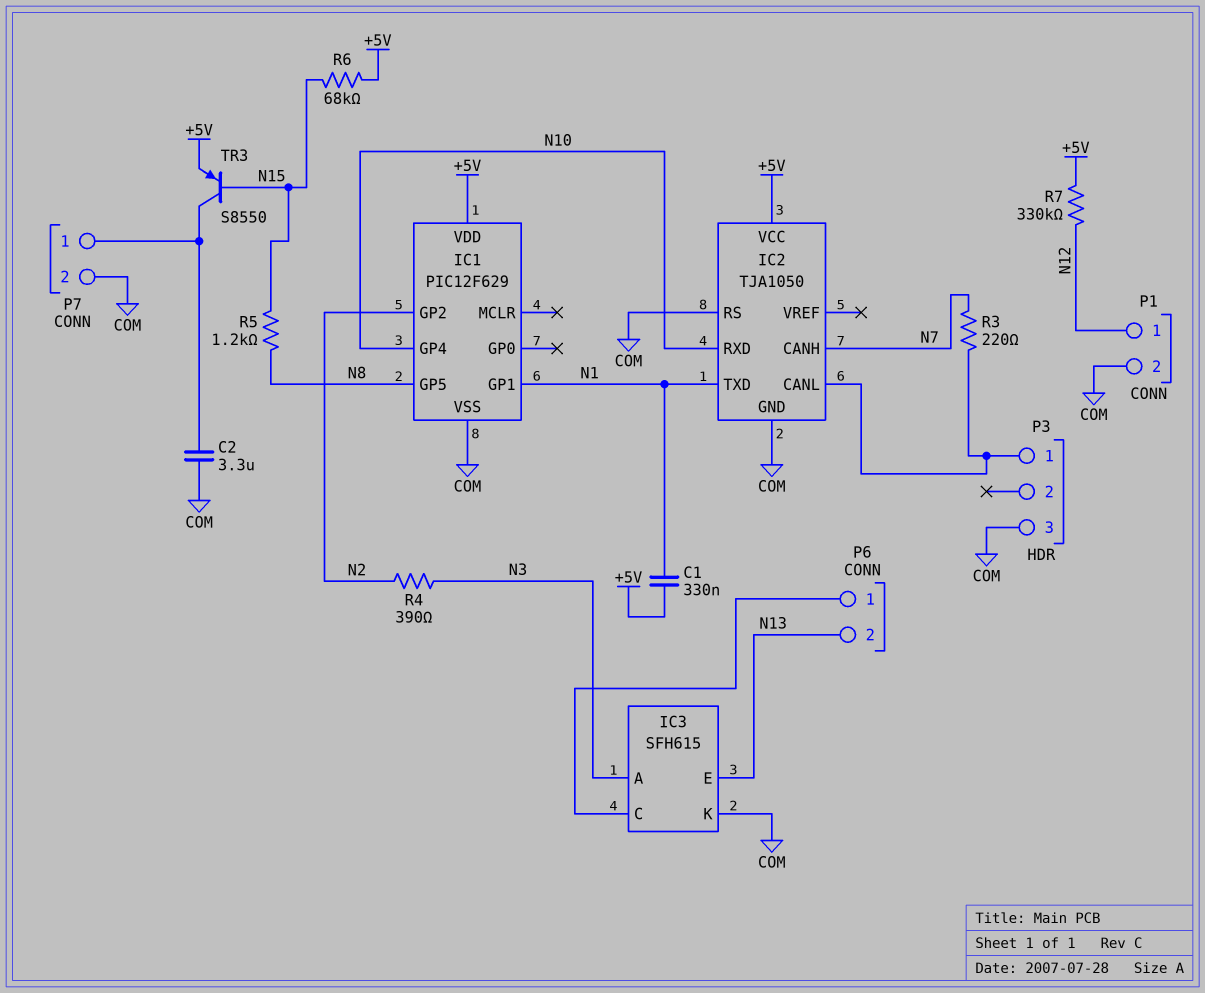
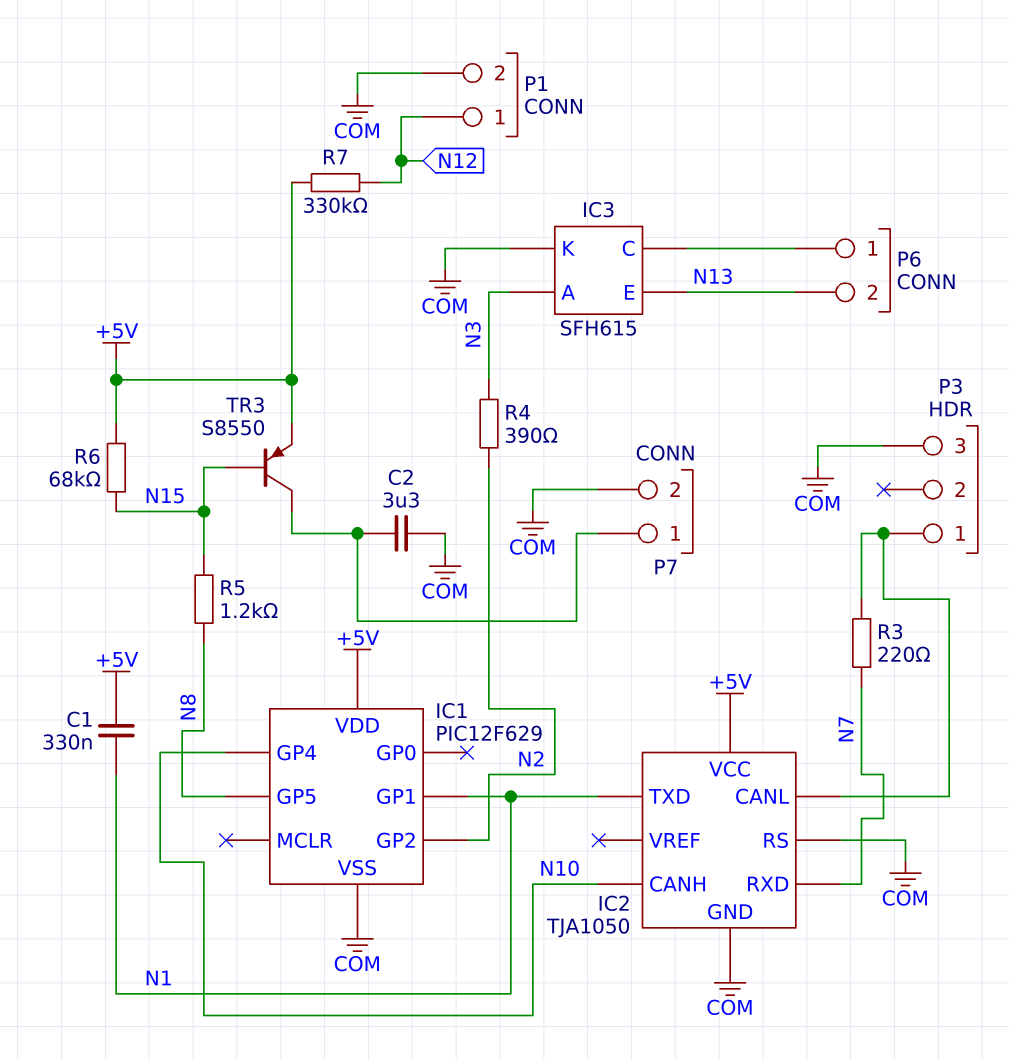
IC2 pin CANH: N7 -> N10
IC2 pin RXD: N10 -> N7

